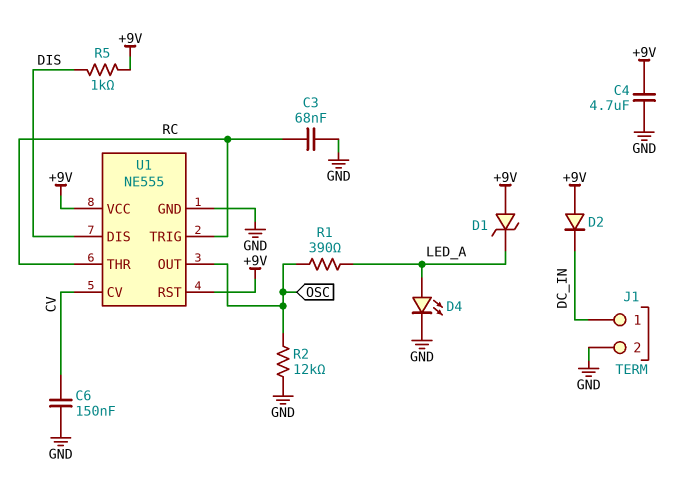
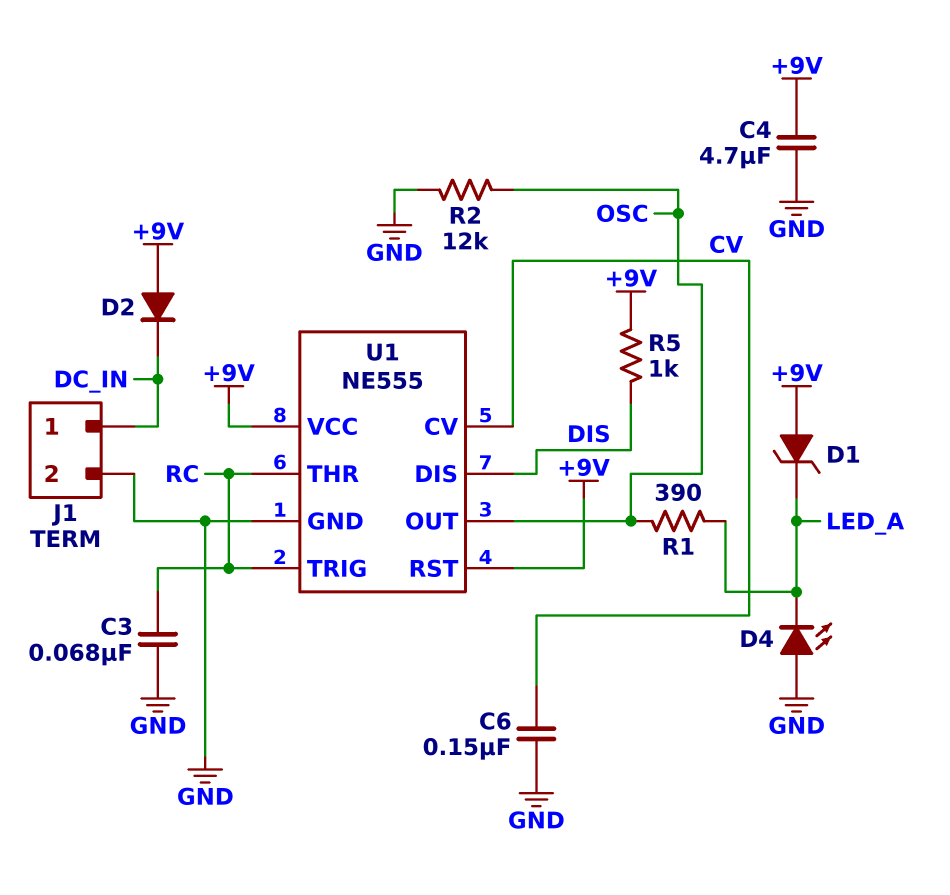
D4: LED (A LED_A, K GND) -> LED (A GND, K LED_A)

